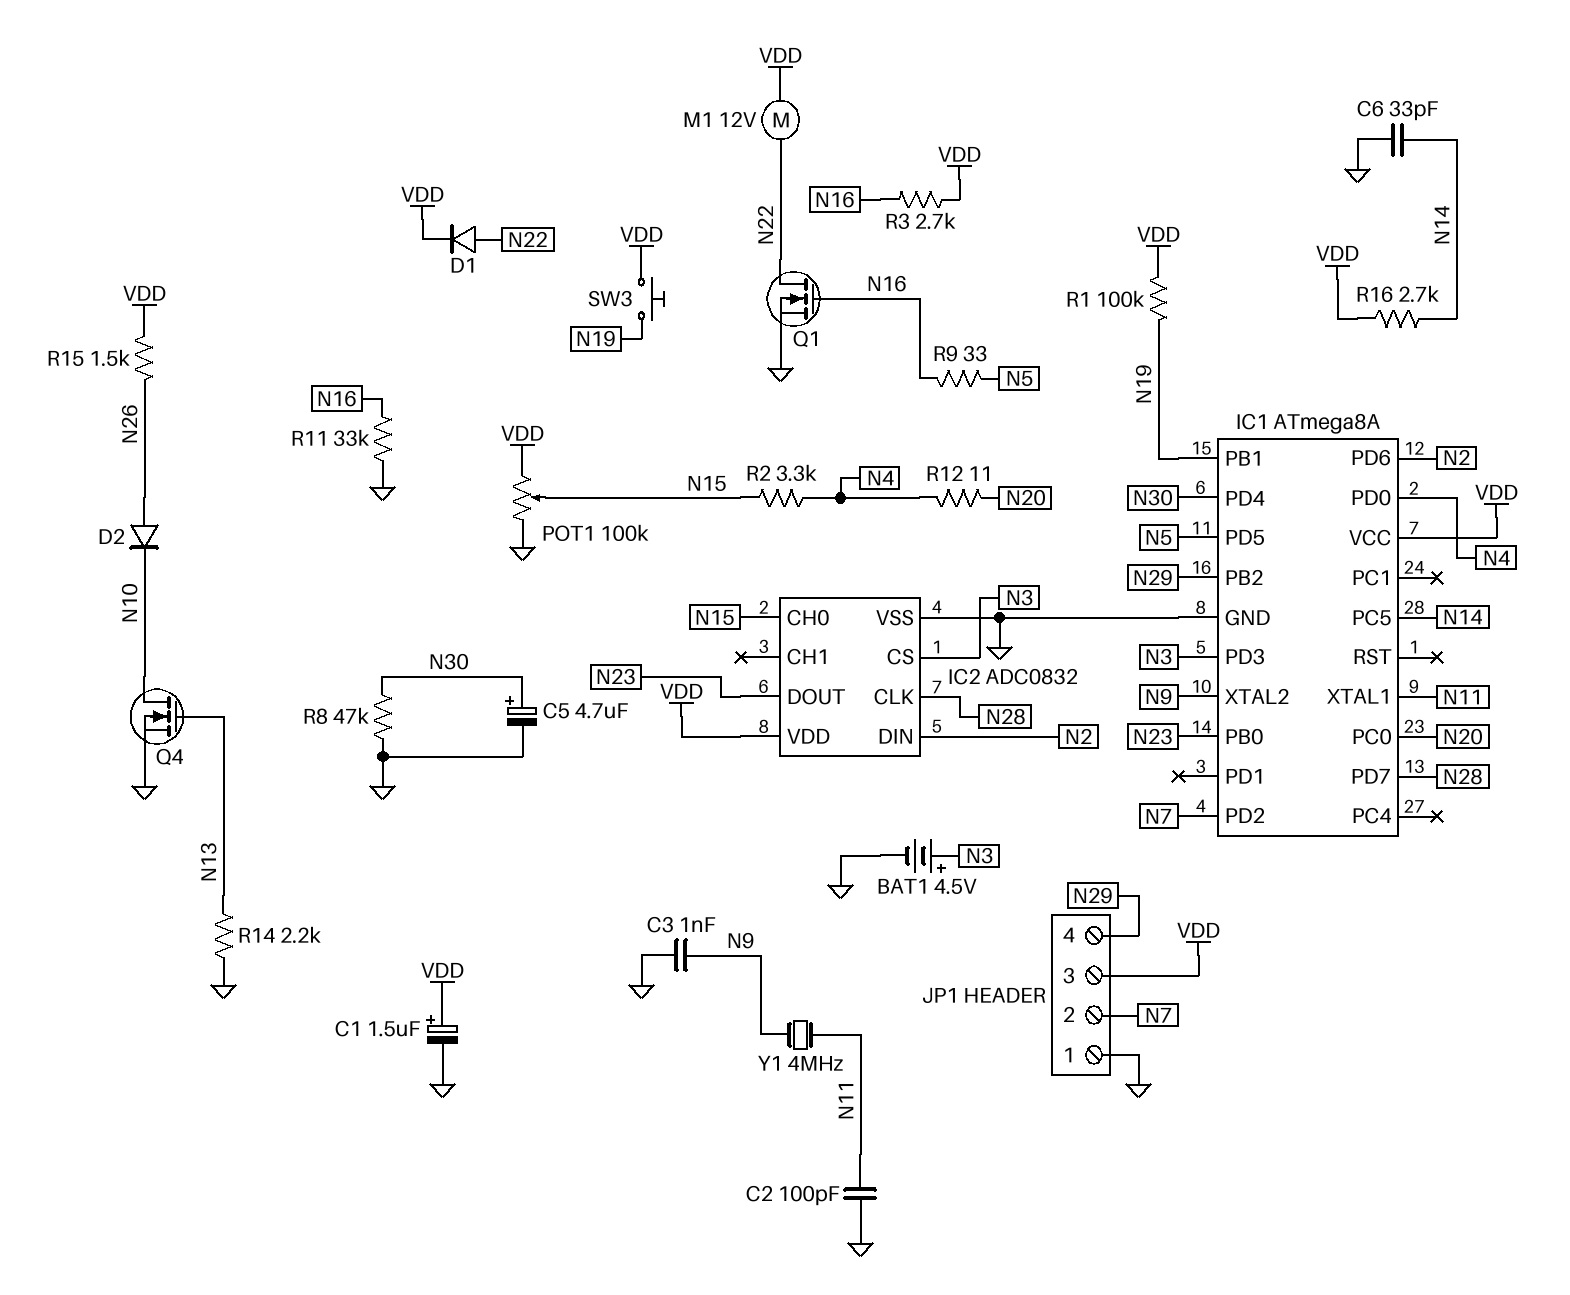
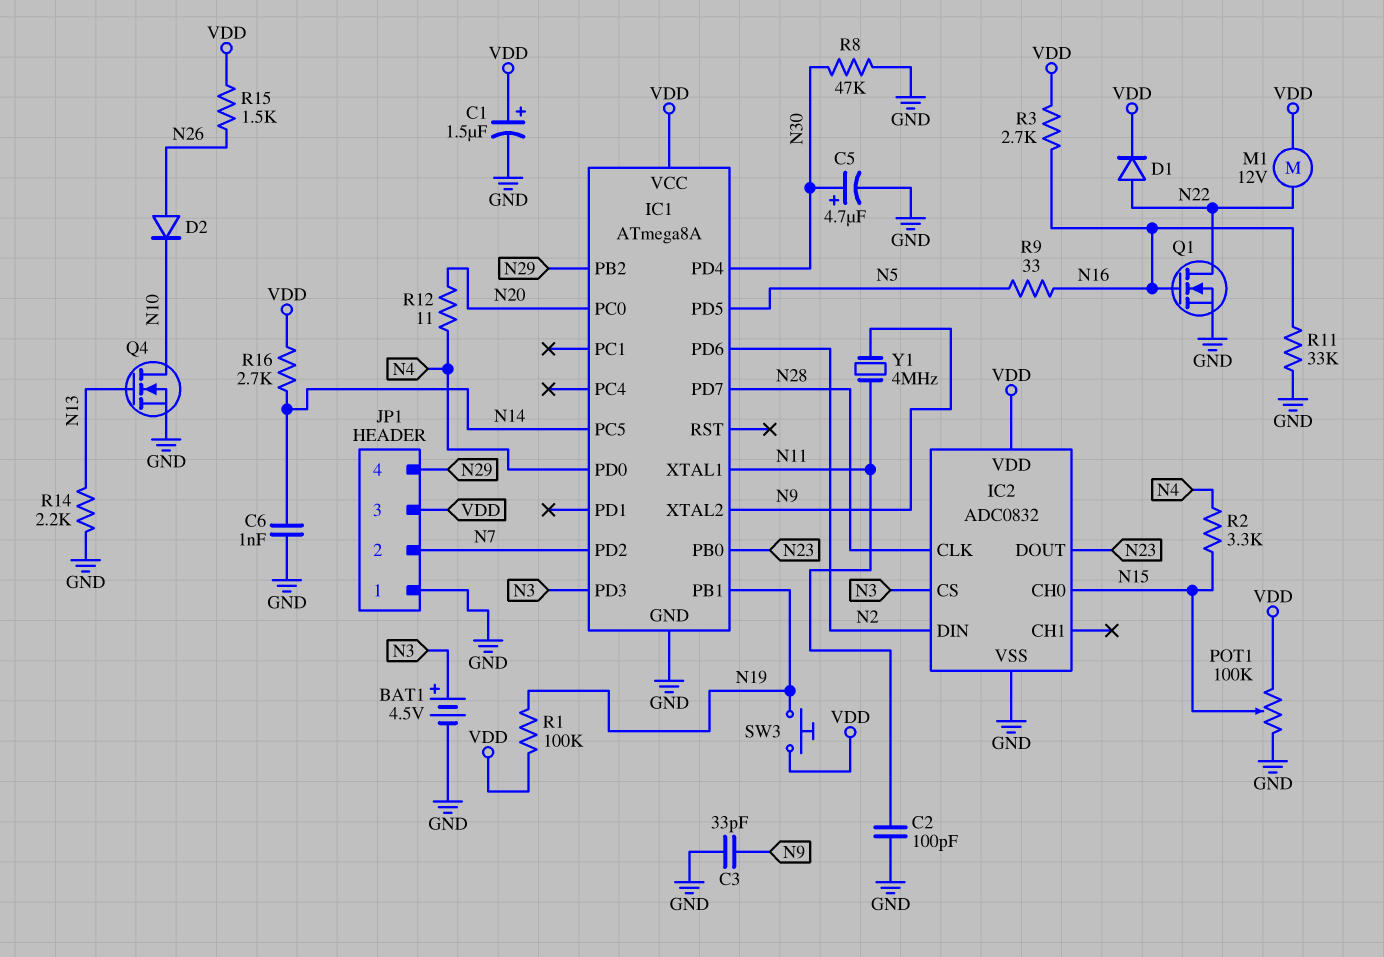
C3: 1nF (GND, N9) -> 33pF (GND, N9)
C6: 33pF (GND, N14) -> 1nF (GND, N14)

